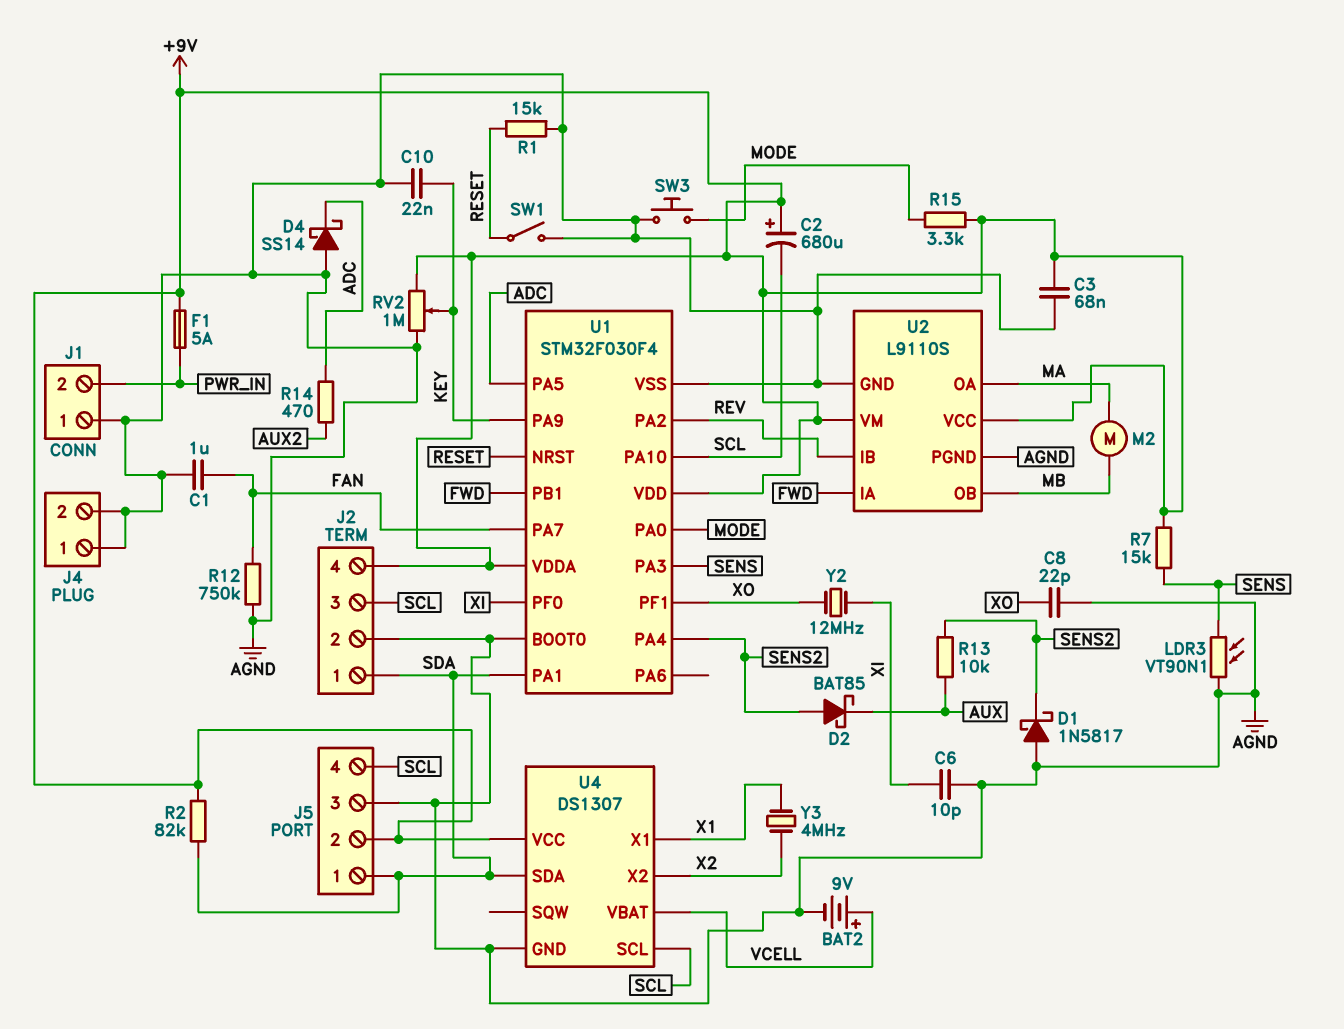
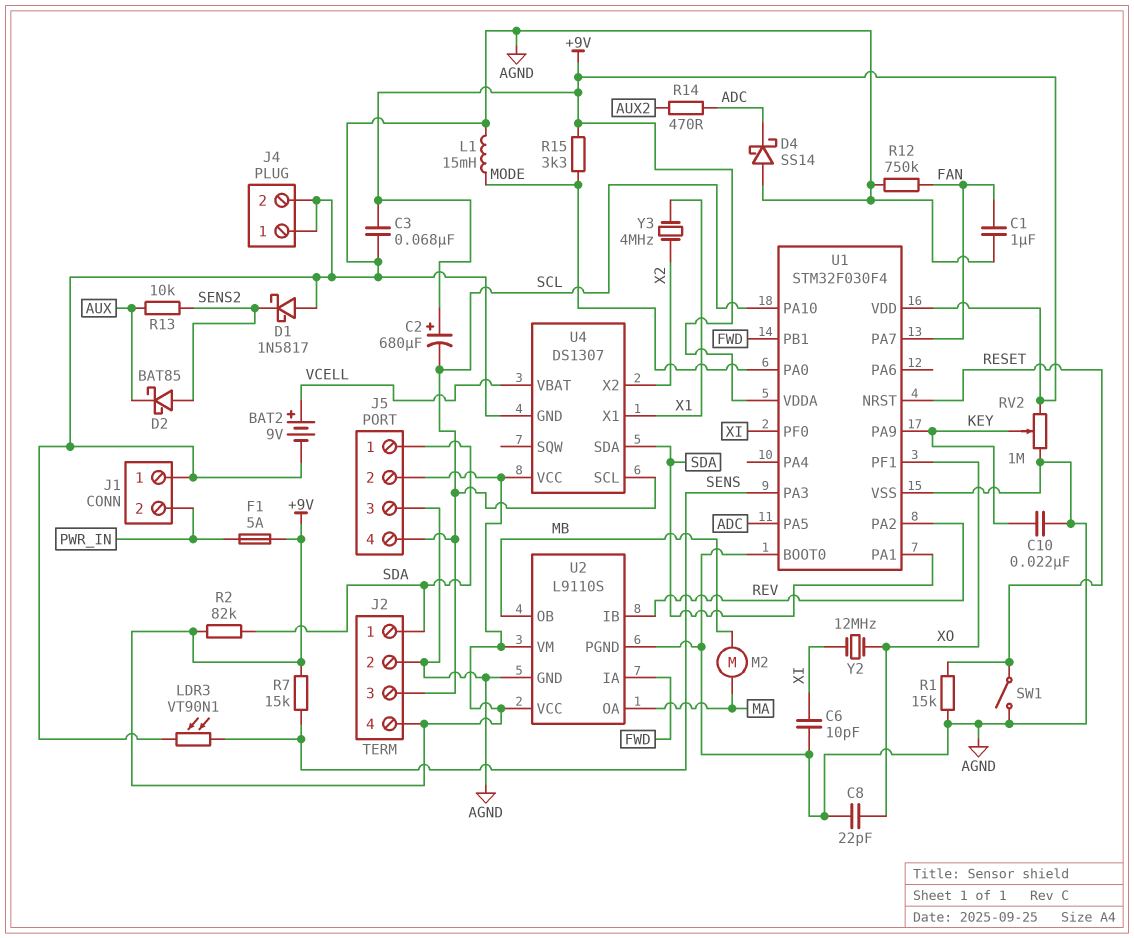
L1: none -> 15mH (AGND, MODE)
SW3: button (AGND, MODE) -> none
U1 pin PA4: SENS2 -> none

